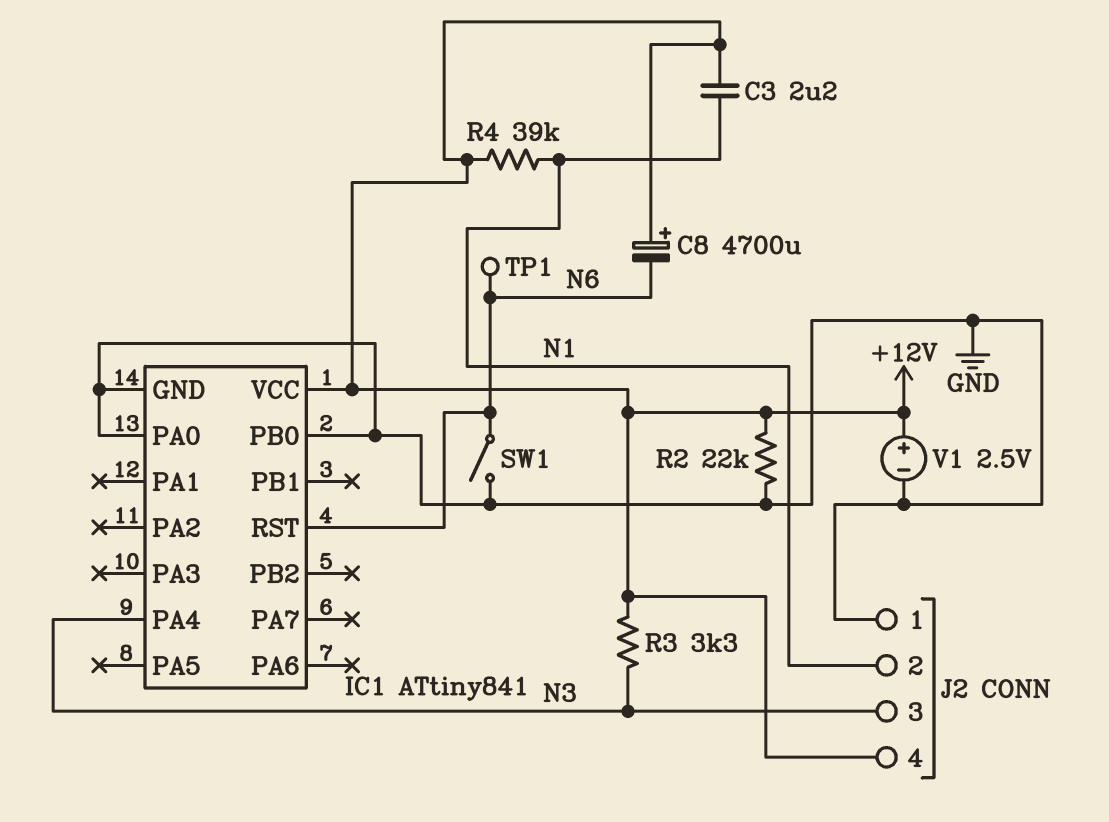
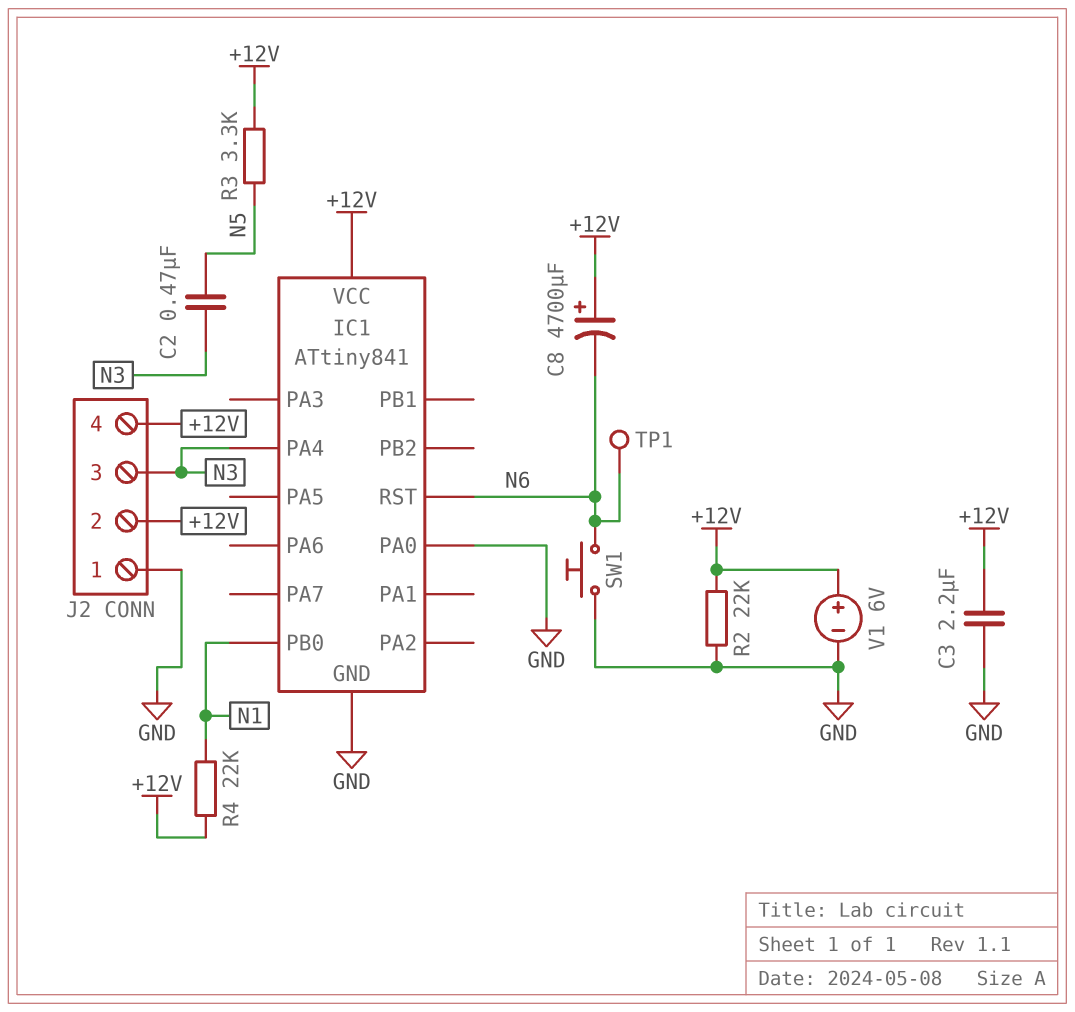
C2: none -> 470nF (N3, N5)
C3: 2.2uF (+12V, N1) -> 2.2uF (+12V, GND)
IC1 pin PB0: GND -> N1
J2 pin 2: N1 -> +12V
R3: 3.3k (+12V, N3) -> 3.3k (+12V, N5)
R4: 39k (+12V, N1) -> 22k (+12V, N1)
SW1: switch (GND, N6) -> button (GND, N6)
V1: 2.5V (plus +12V, minus GND) -> 6V (plus +12V, minus GND)

